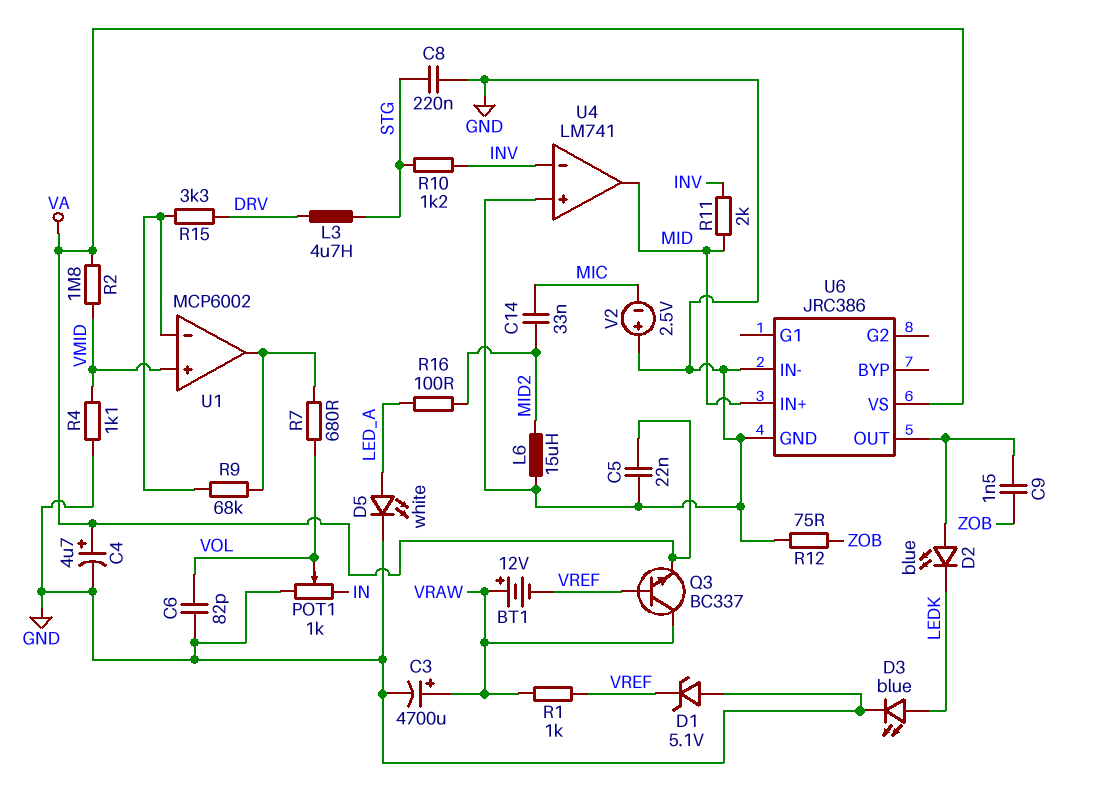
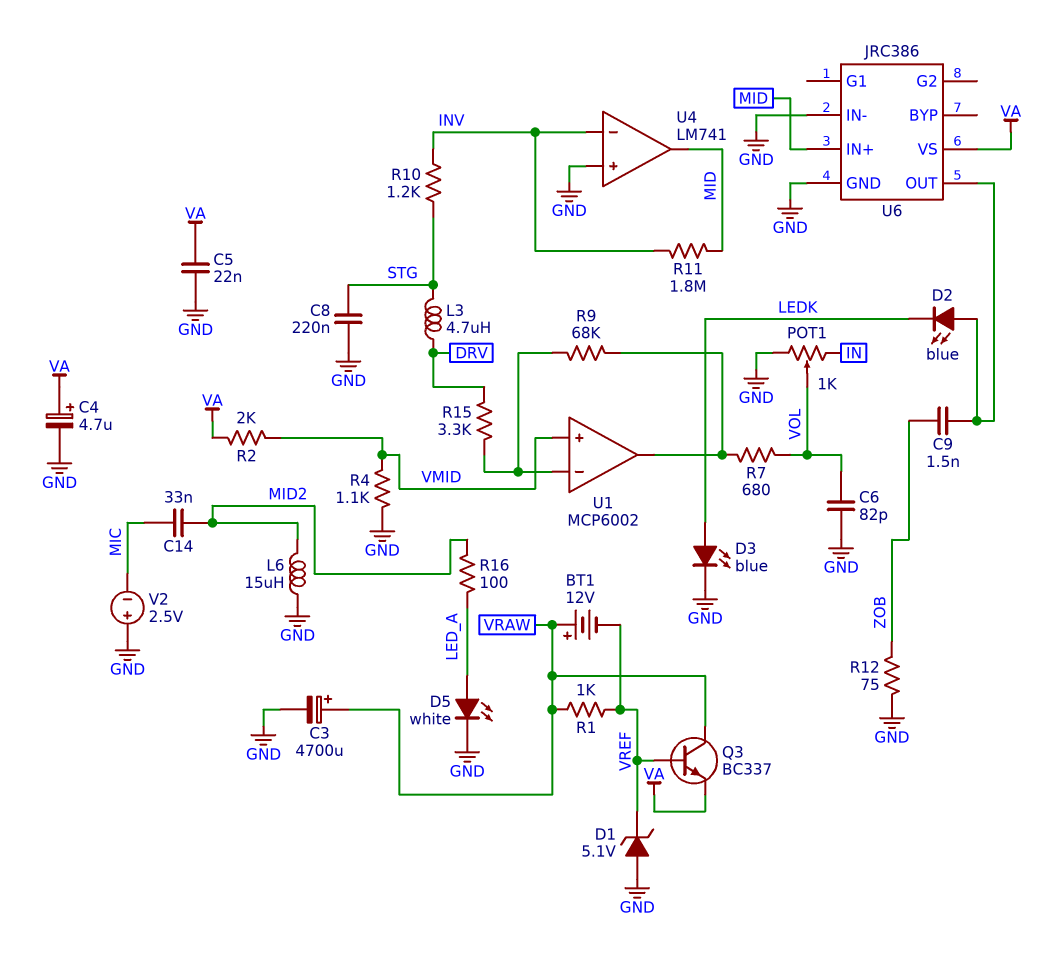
R2: 1.8M (VA, VMID) -> 2k (VA, VMID)
R11: 2k (INV, MID) -> 1.8M (INV, MID)

